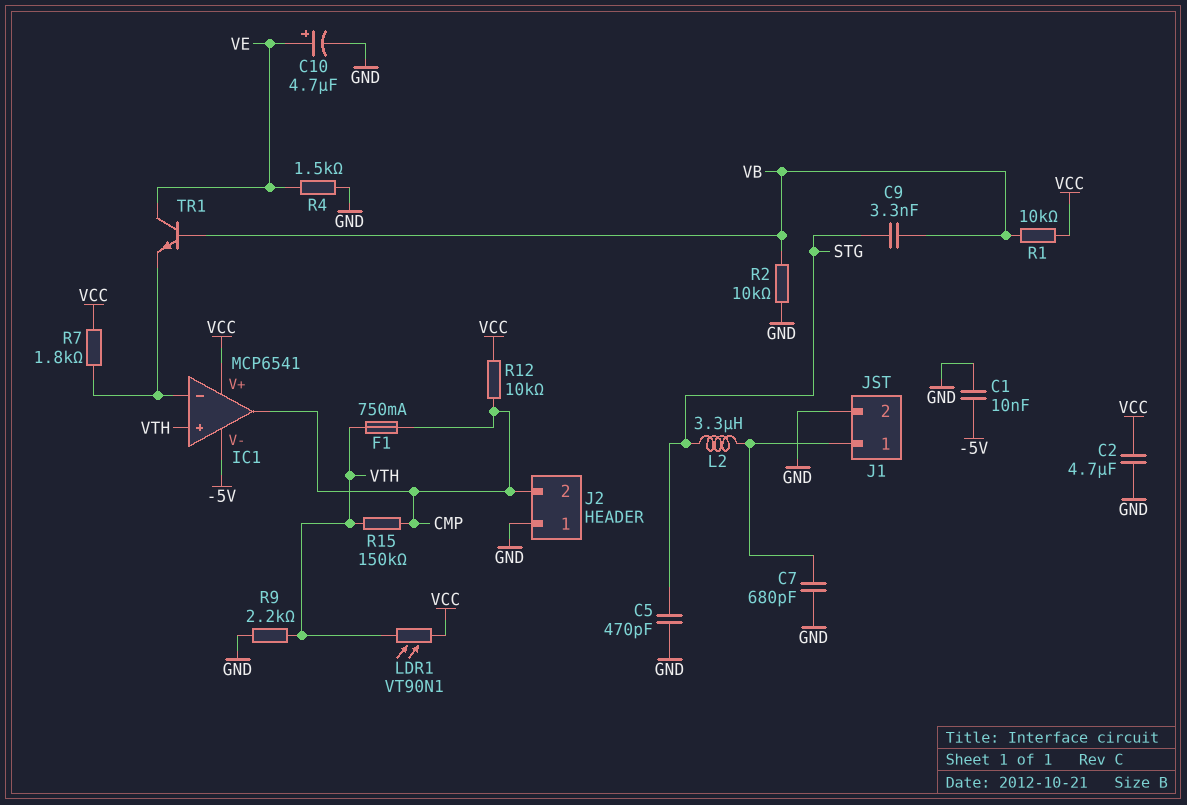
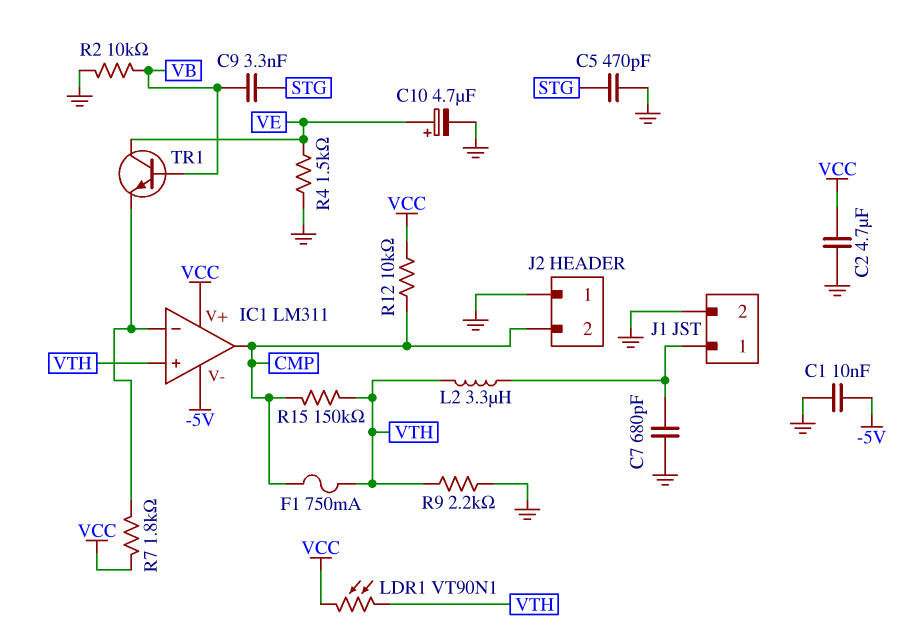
IC1: MCP6541 -> LM311
L2: 3.3uH (J1/1, STG) -> 3.3uH (J1/1, VTH)
R1: 10k (VB, VCC) -> none

